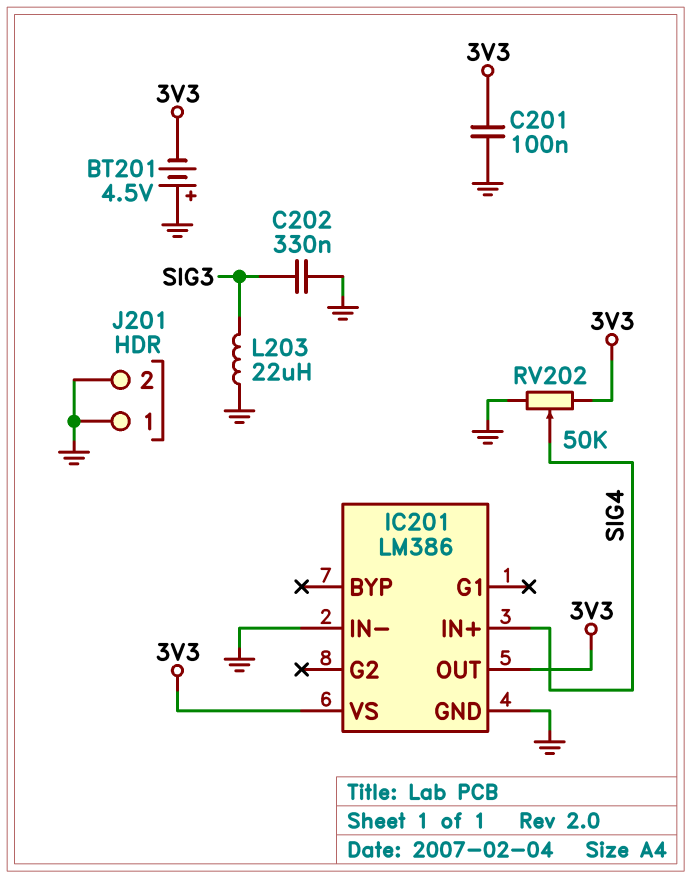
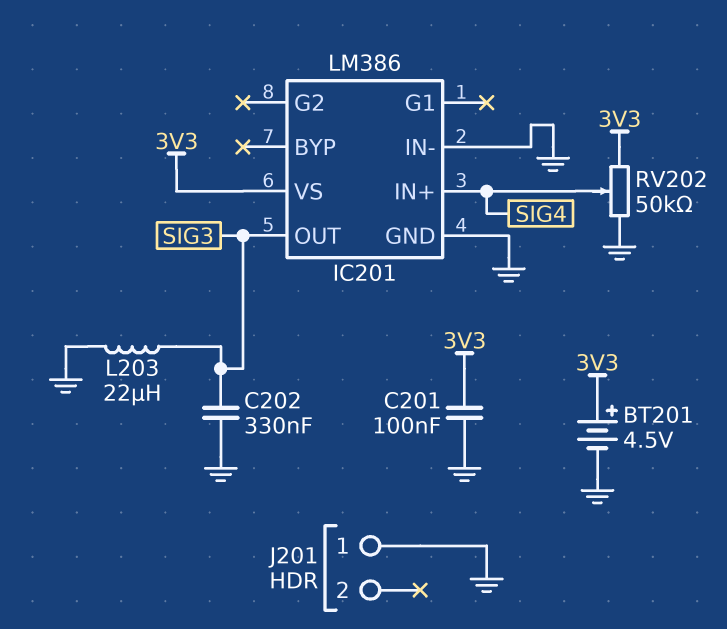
BT201: 4.5V (plus GND, minus 3V3) -> 4.5V (plus 3V3, minus GND)
IC201 pin OUT: 3V3 -> SIG3
J201 pin 2: GND -> none

